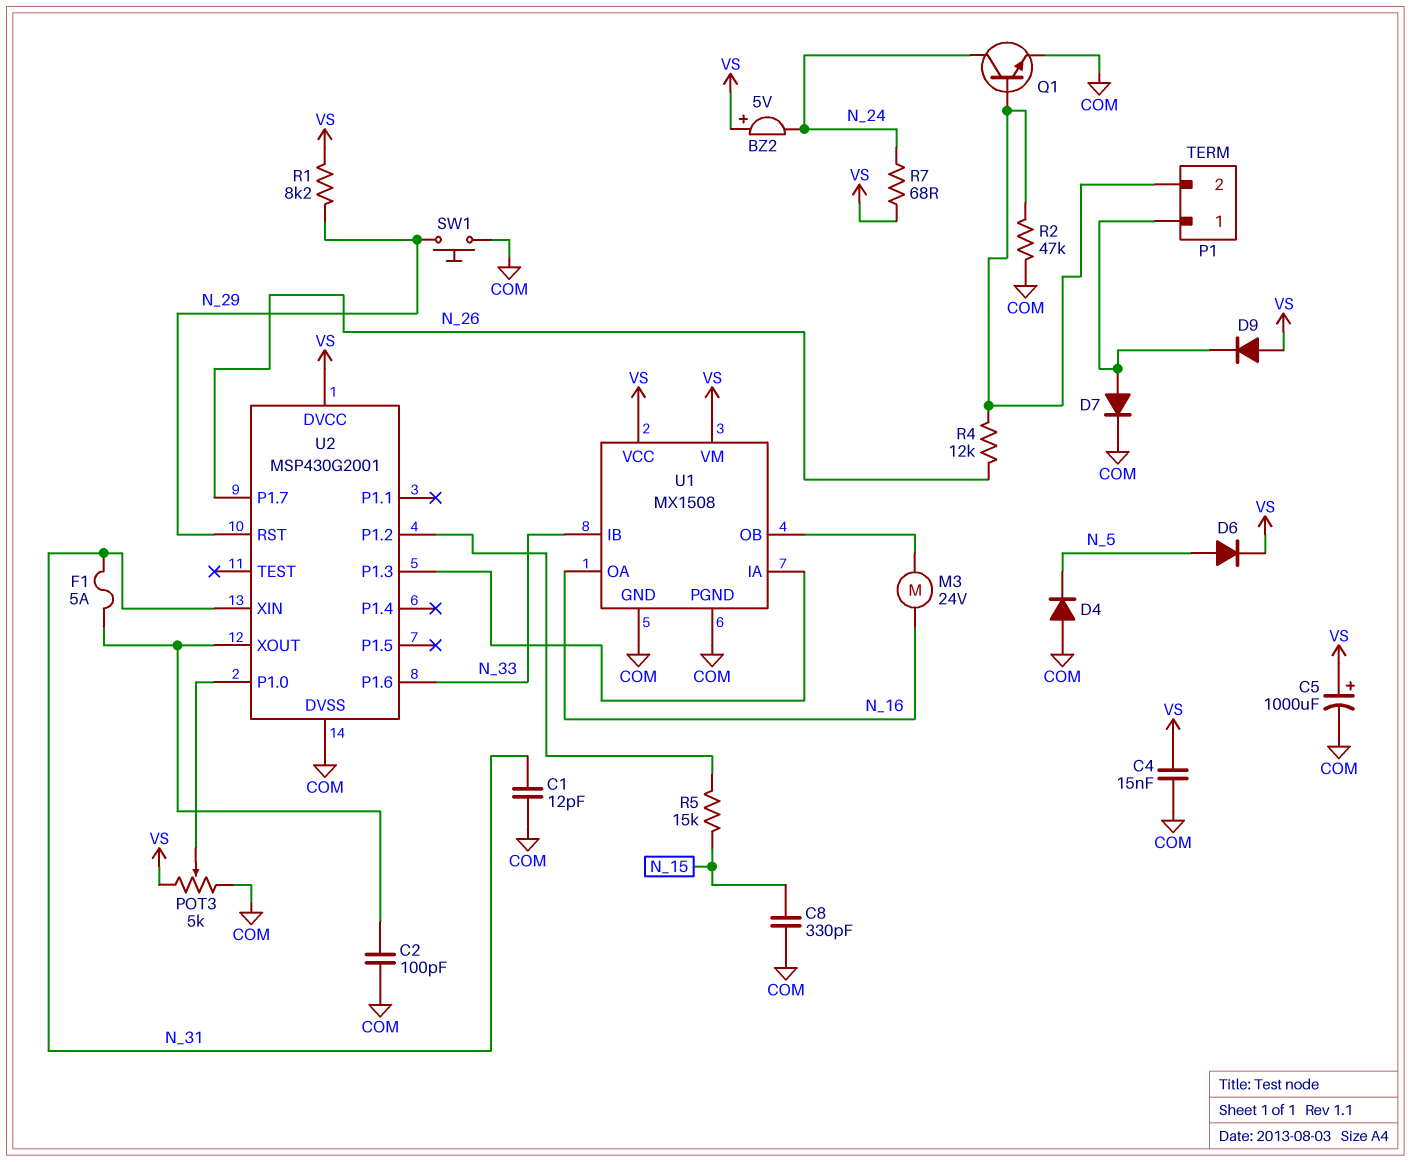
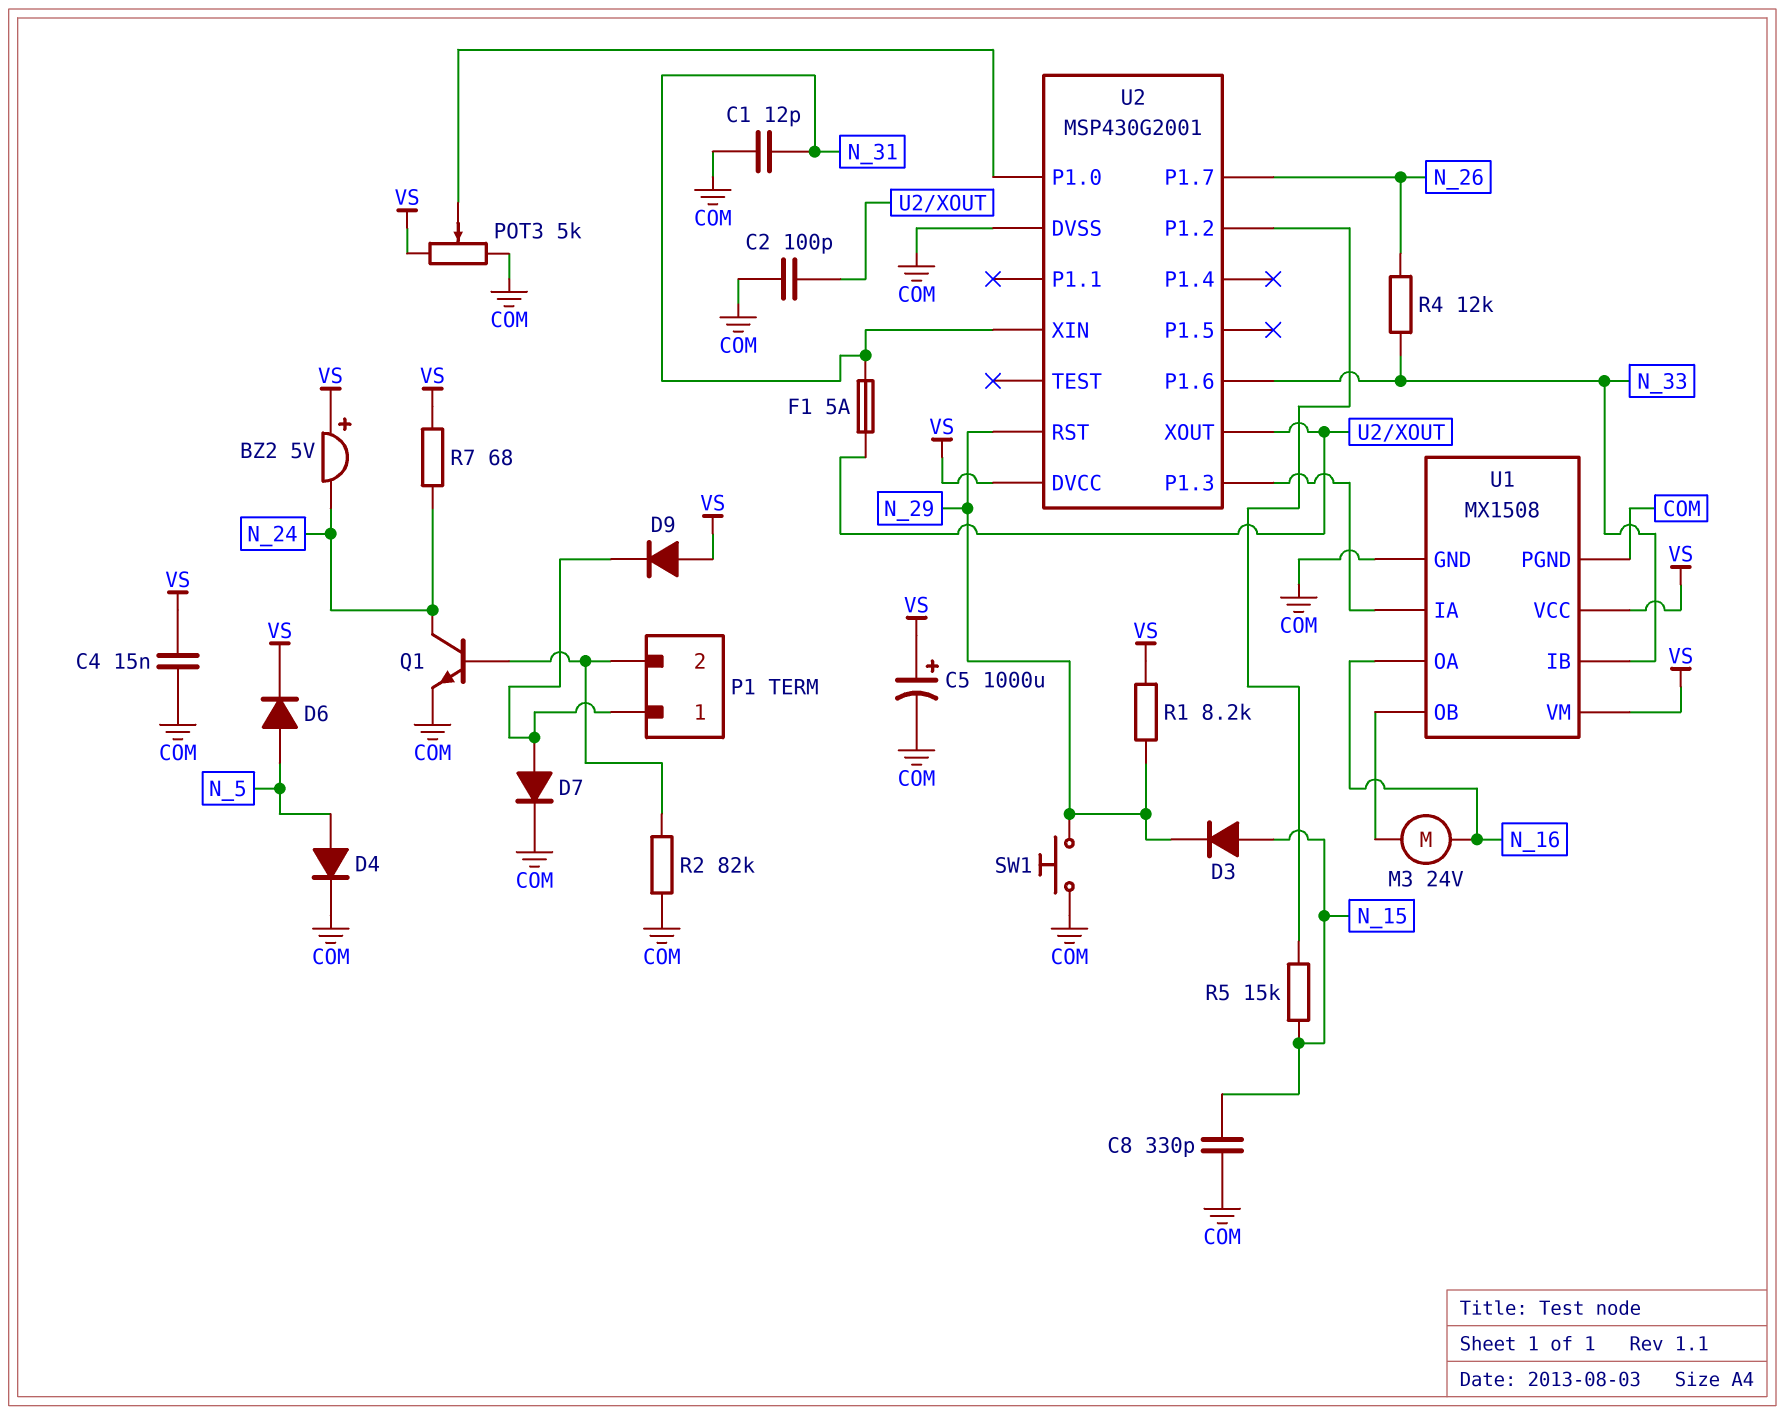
D3: none -> diode (A N_15, K N_29)
D4: diode (A COM, K N_5) -> diode (A N_5, K COM)
R2: 47k (COM, P1/2) -> 82k (COM, P1/2)
R4: 12k (N_26, P1/2) -> 12k (N_26, N_33)

